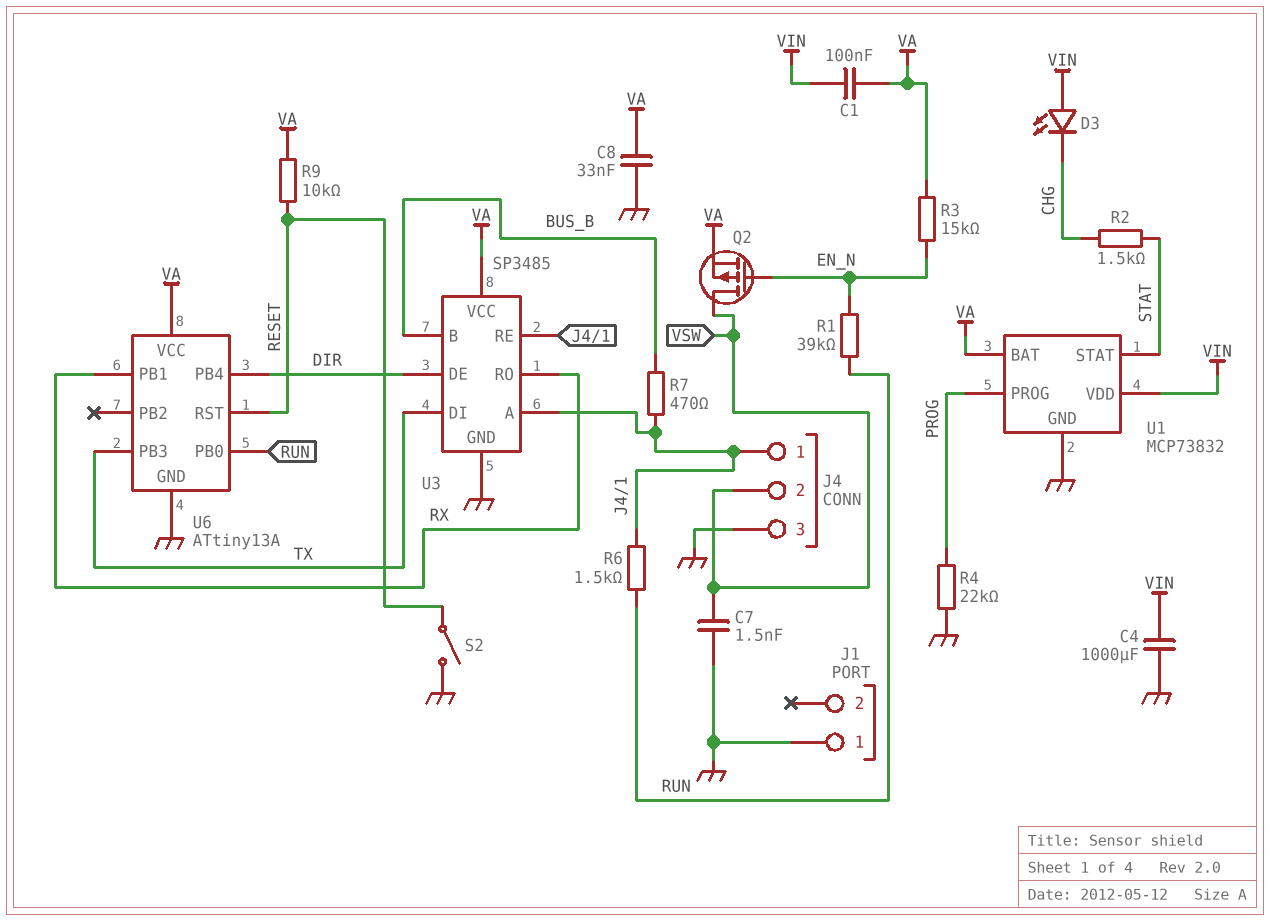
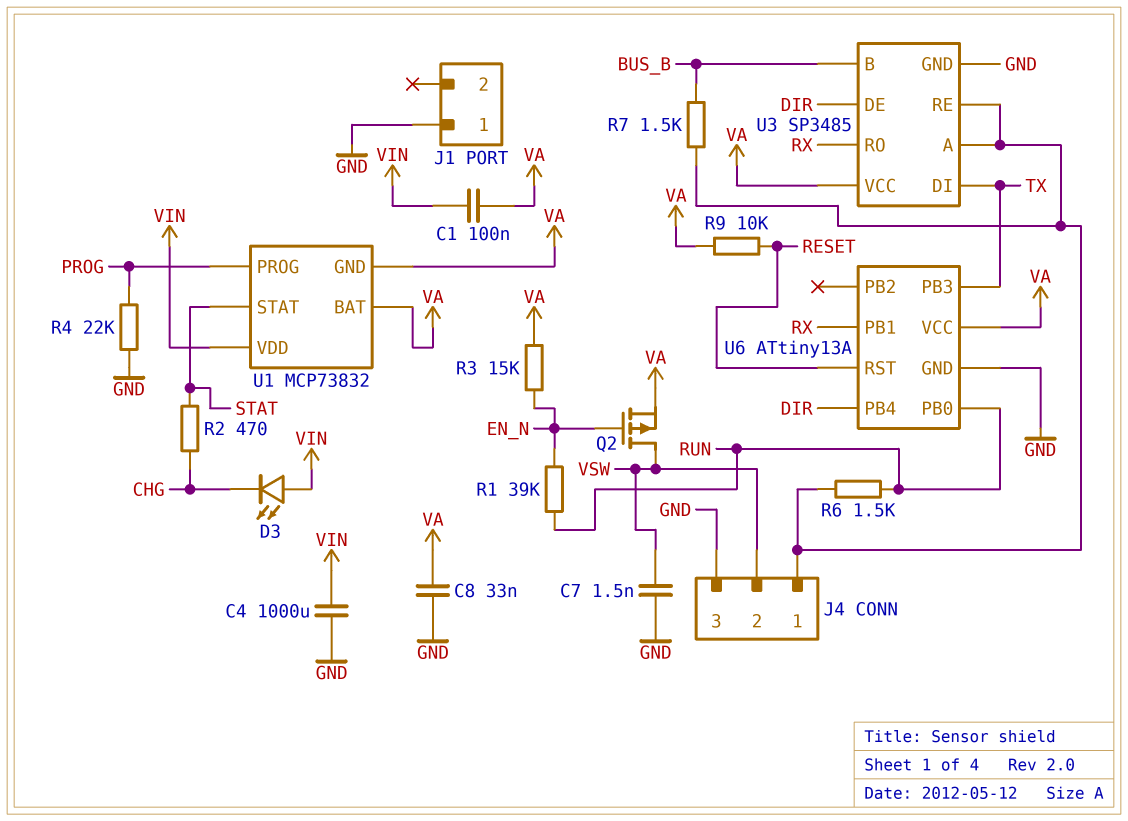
R2: 1.5k (CHG, STAT) -> 470 (CHG, STAT)
R7: 470 (BUS_B, J4/1) -> 1.5k (BUS_B, J4/1)
S2: switch (GND, RESET) -> none
U1 pin GND: GND -> VA

